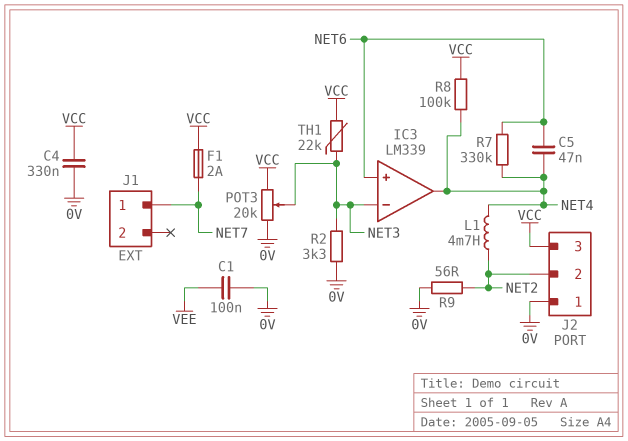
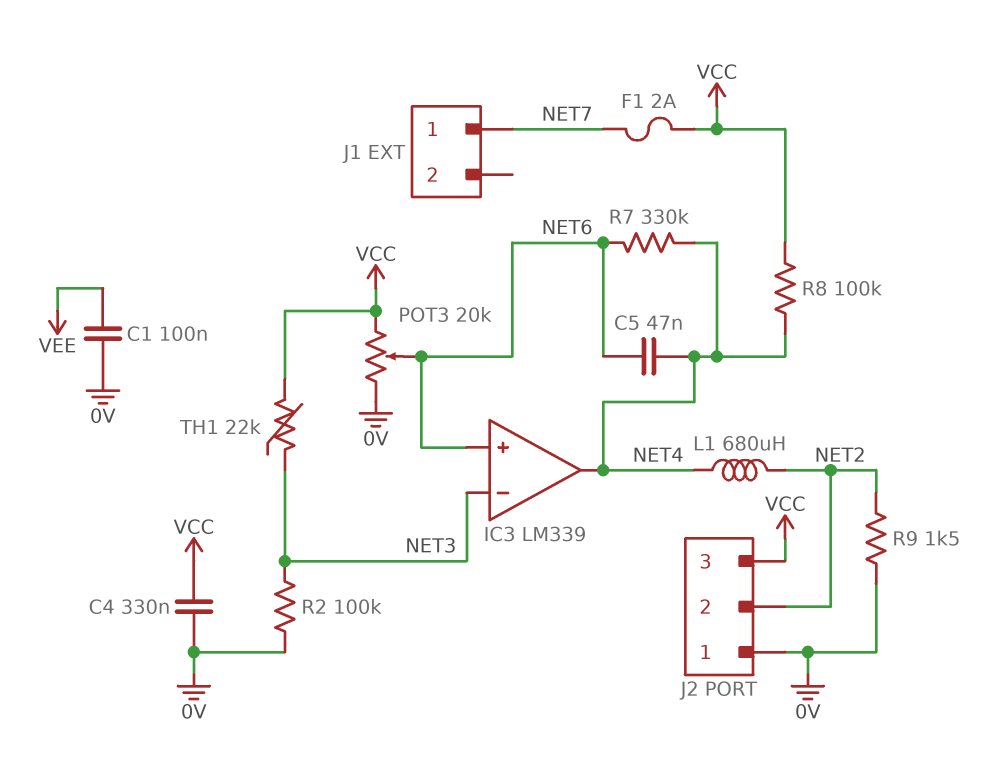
L1: 4.7mH (NET2, NET4) -> 680uH (NET2, NET4)
POT3: 20k (0V, VCC, wiper NET3) -> 20k (0V, VCC, wiper NET6)
R2: 3.3k (0V, NET3) -> 100k (0V, NET3)
R9: 56 (0V, NET2) -> 1.5k (0V, NET2)

